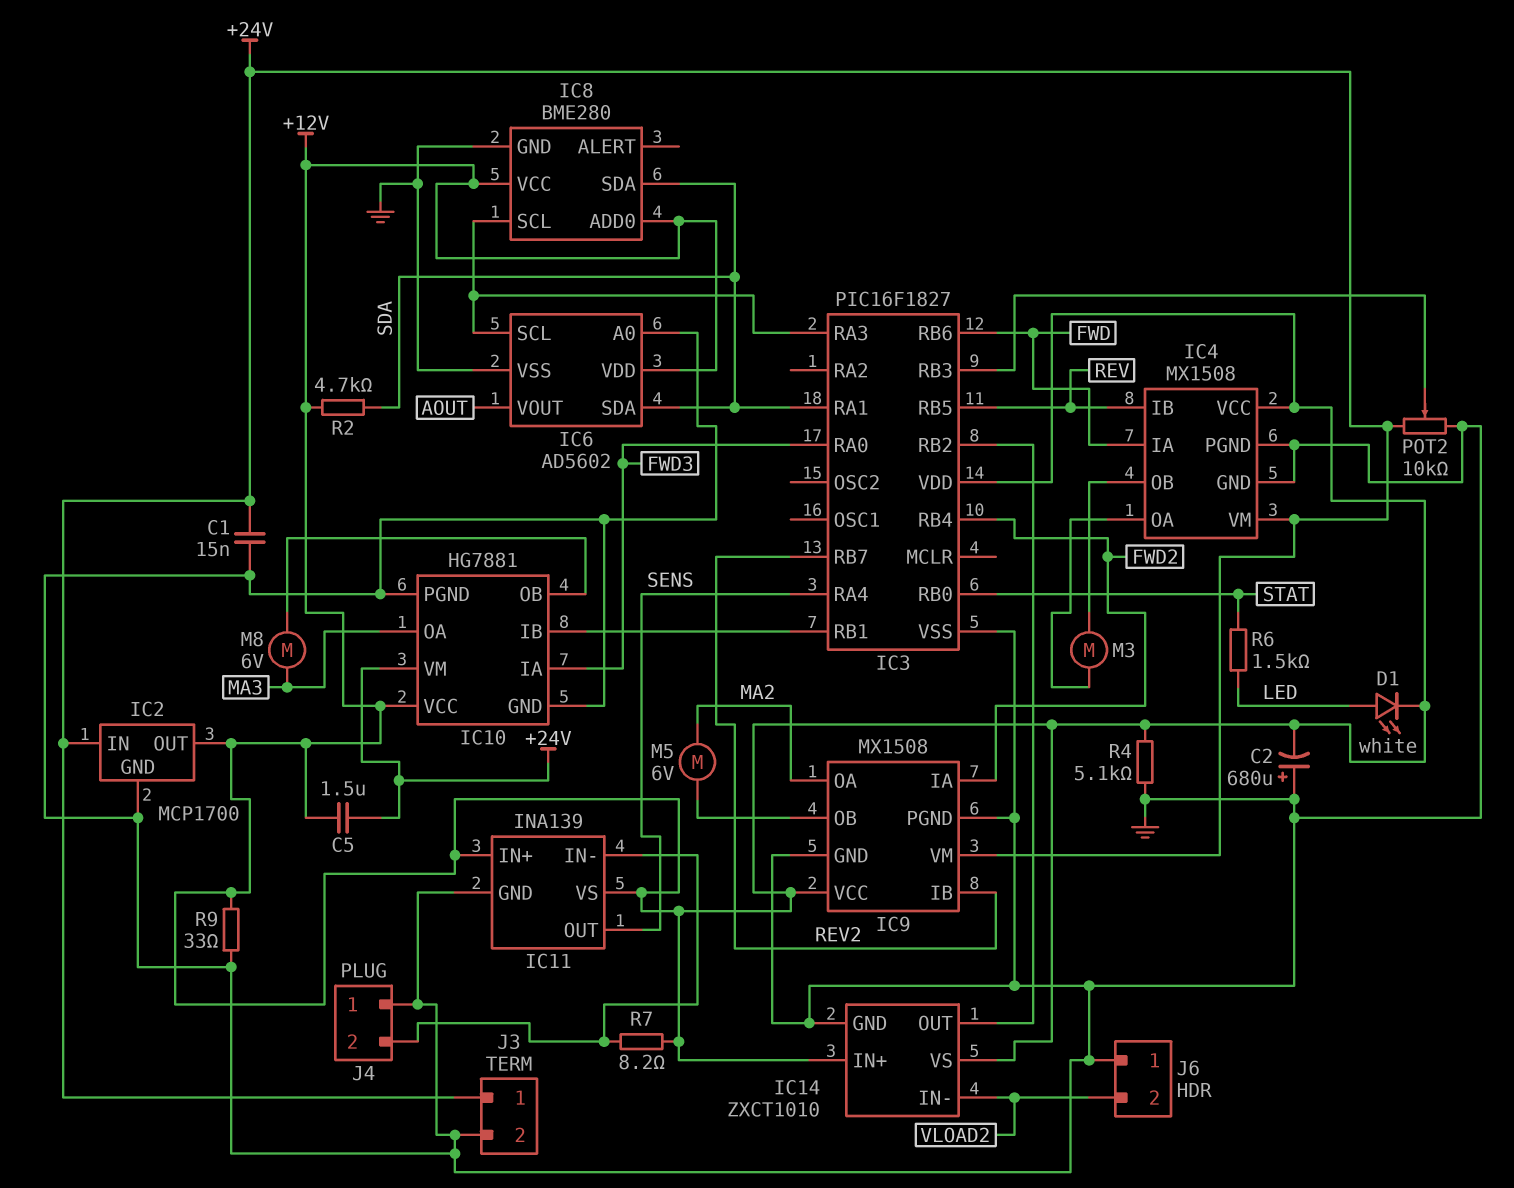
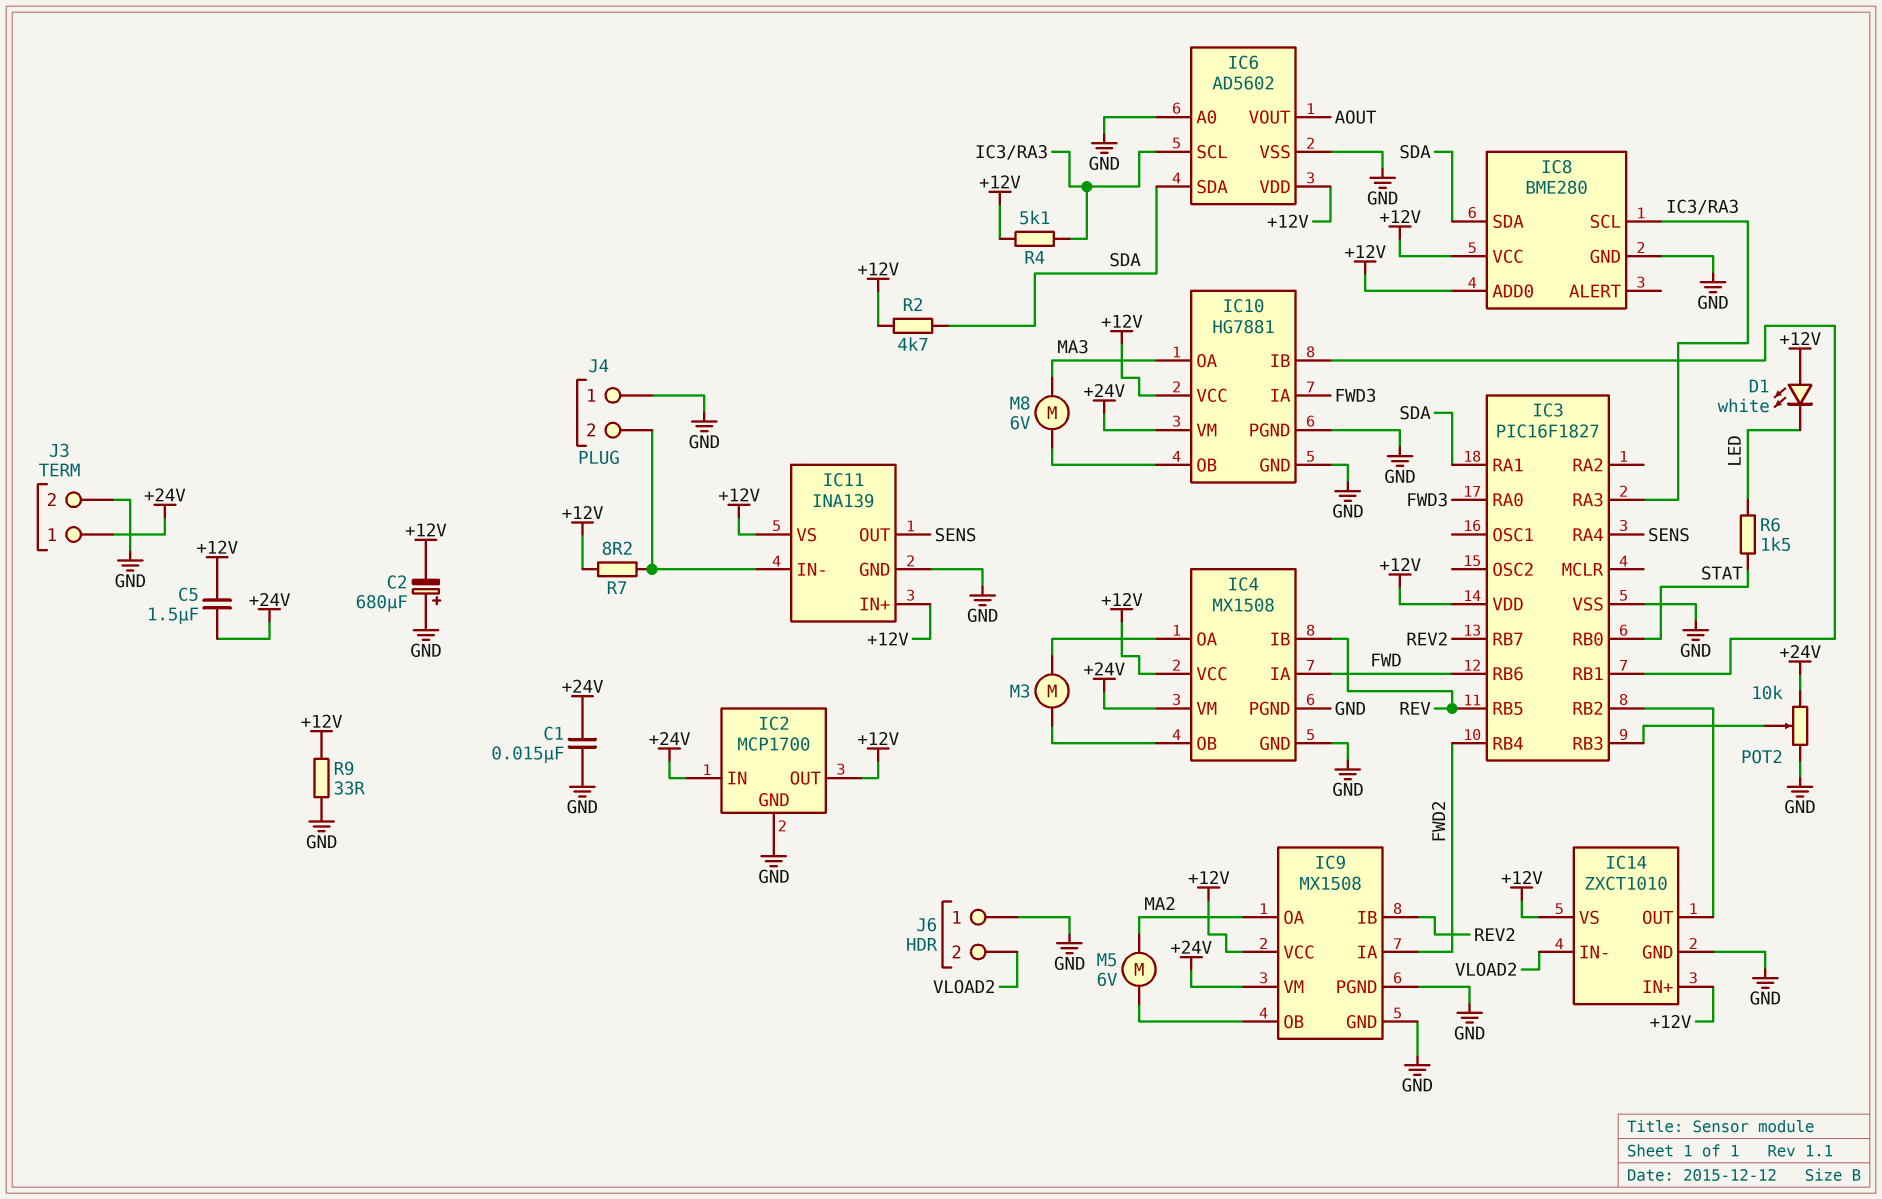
D1: LED white (A LED, K +12V) -> LED white (A +12V, K LED)
R4: 5.1k (+12V, GND) -> 5.1k (+12V, IC3/RA3)

